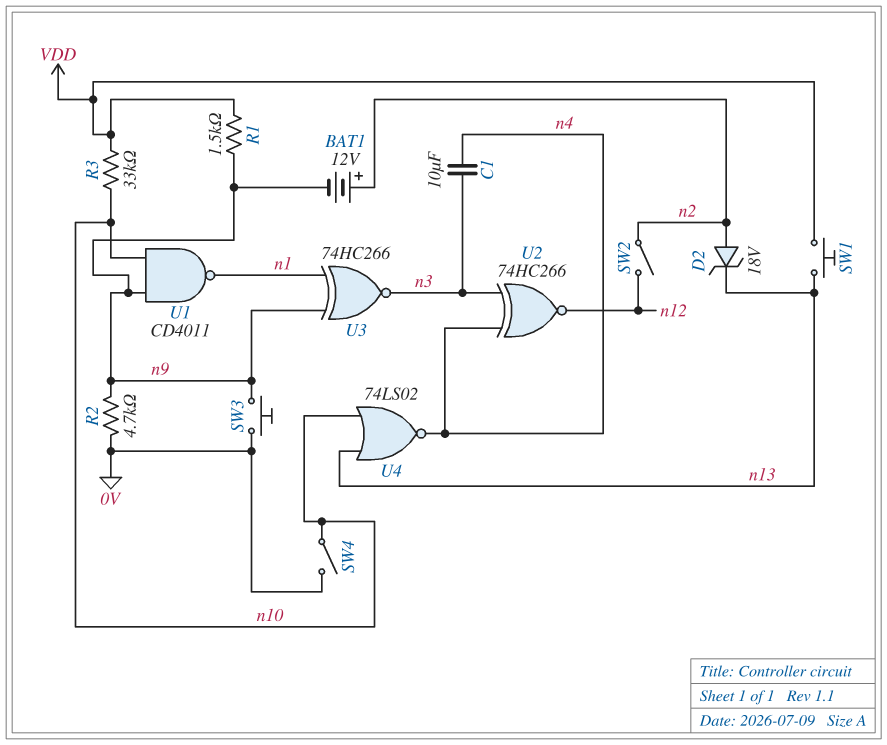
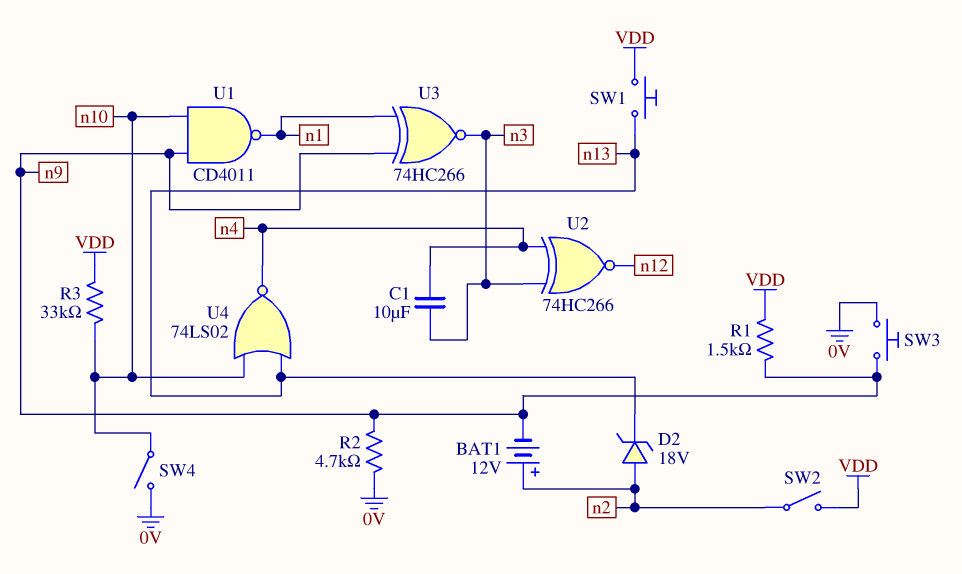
SW2: switch (n2, n12) -> switch (VDD, n2)

